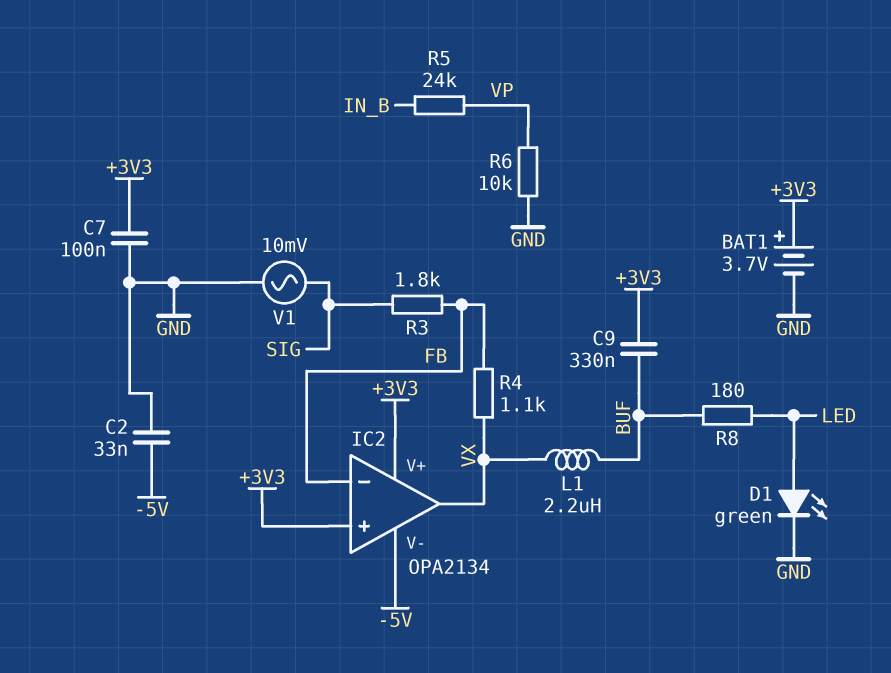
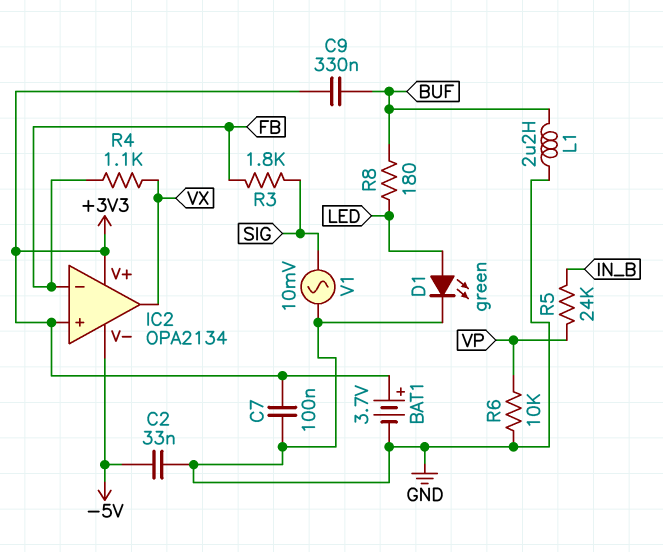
L1: 2.2uH (BUF, VX) -> 2.2uH (BUF, GND)

